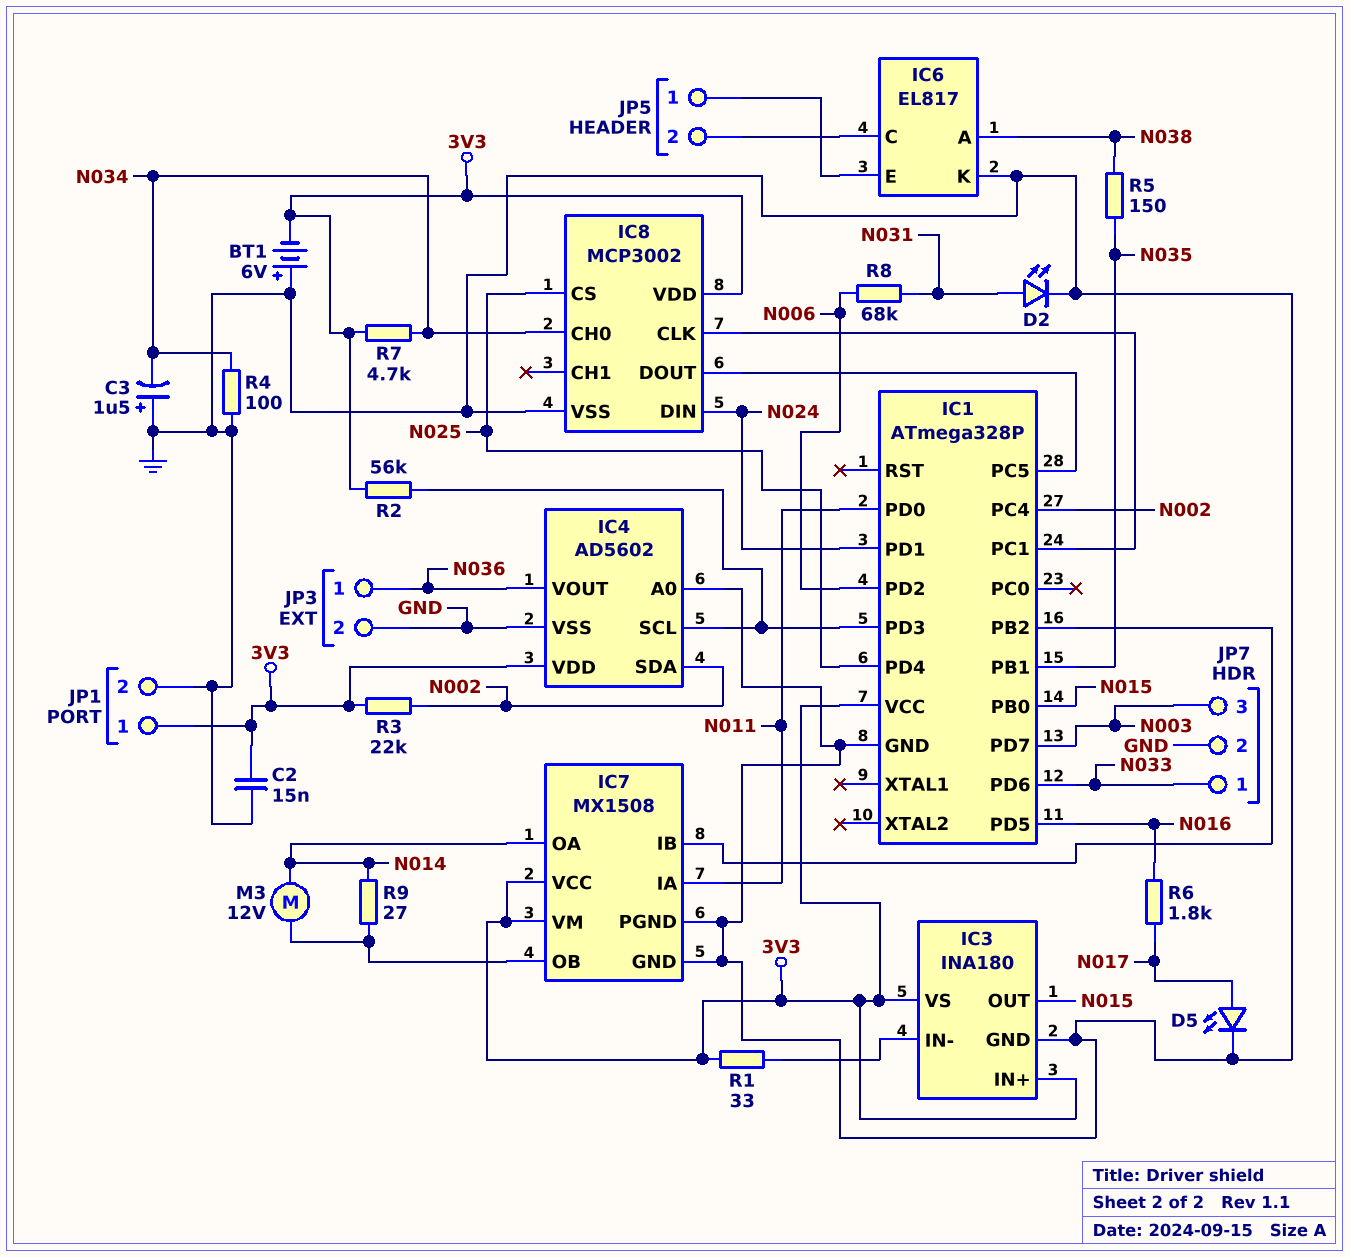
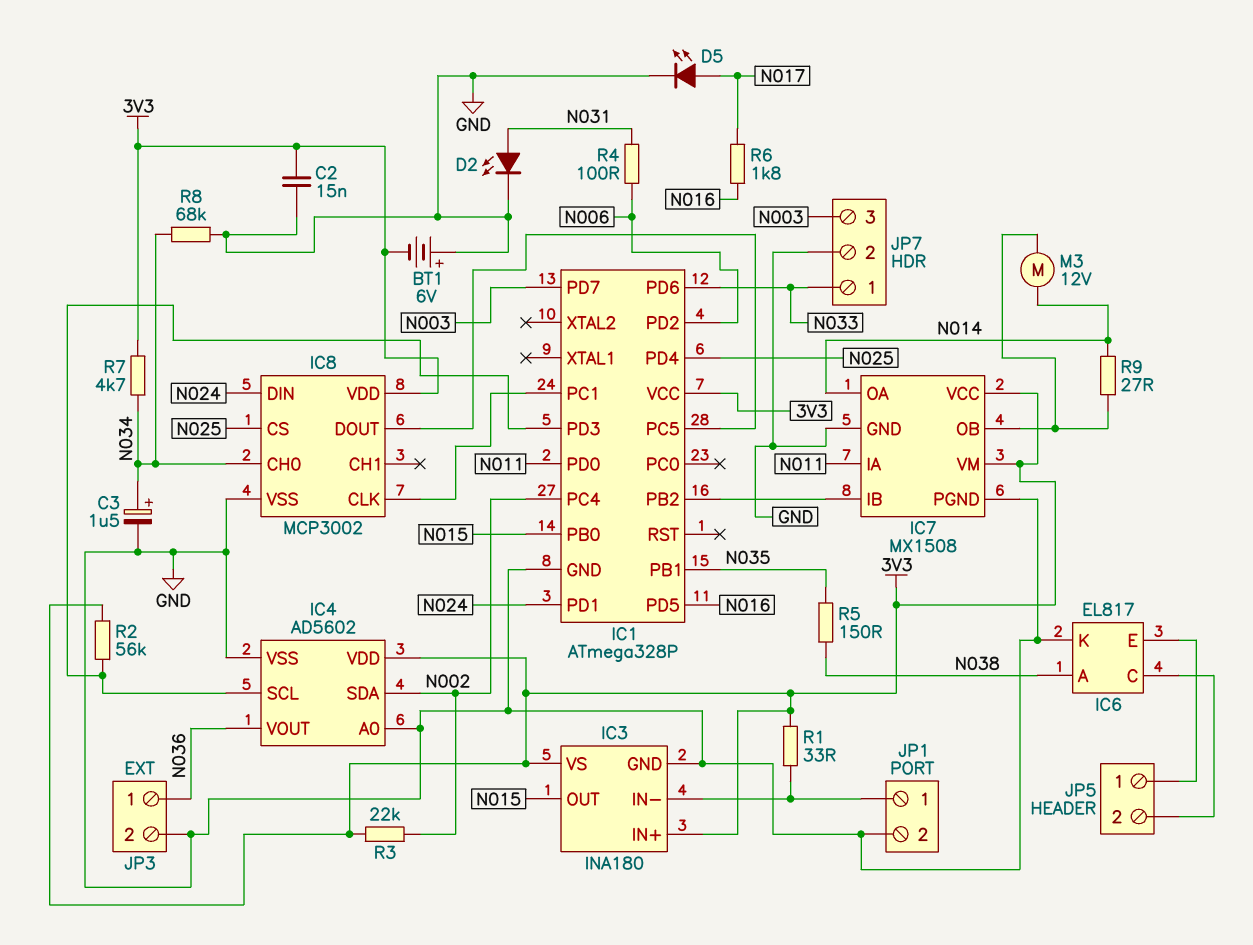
C3: 1.5uF (plus GND, minus N034) -> 1.5uF (plus N034, minus GND)
JP1 pin 1: 3V3 -> IC3/IN-
R4: 100 (GND, N034) -> 100 (N006, N031)
R8: 68k (N006, N031) -> 68k (GND, N034)

